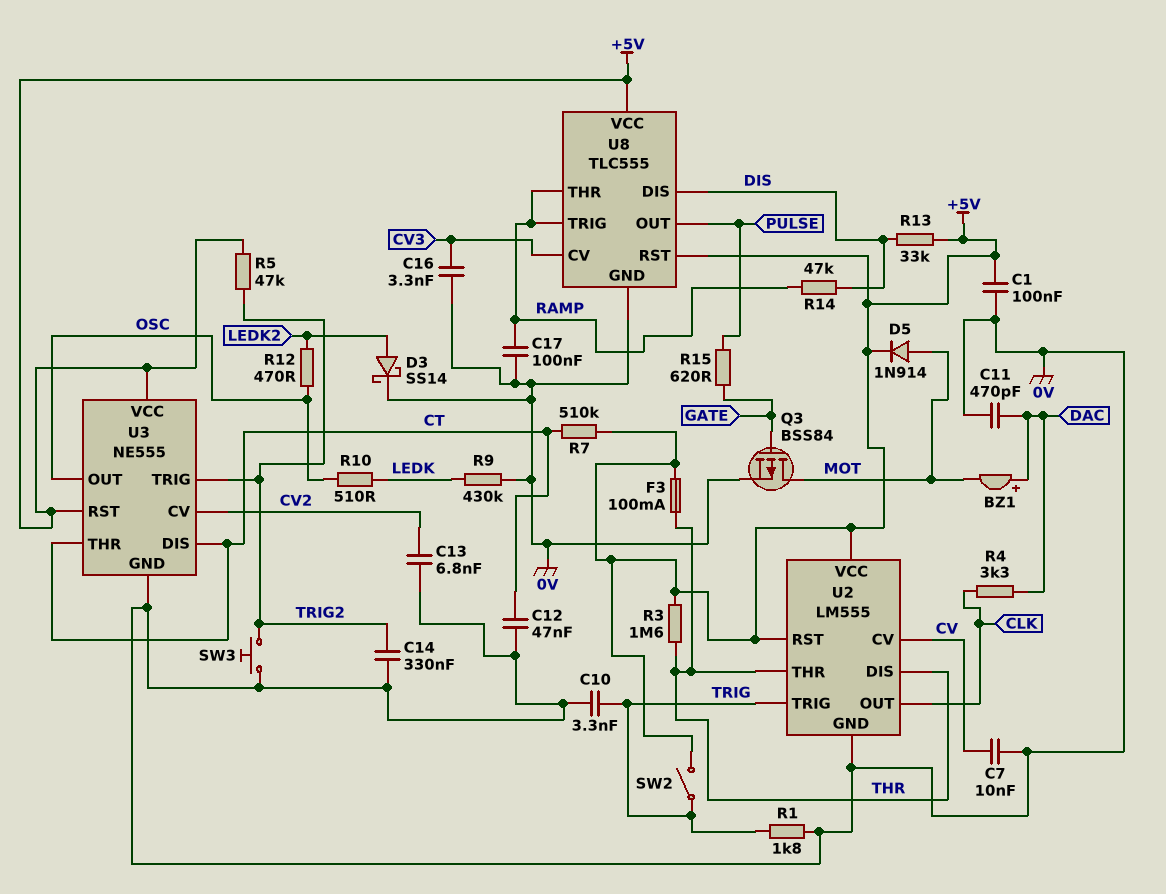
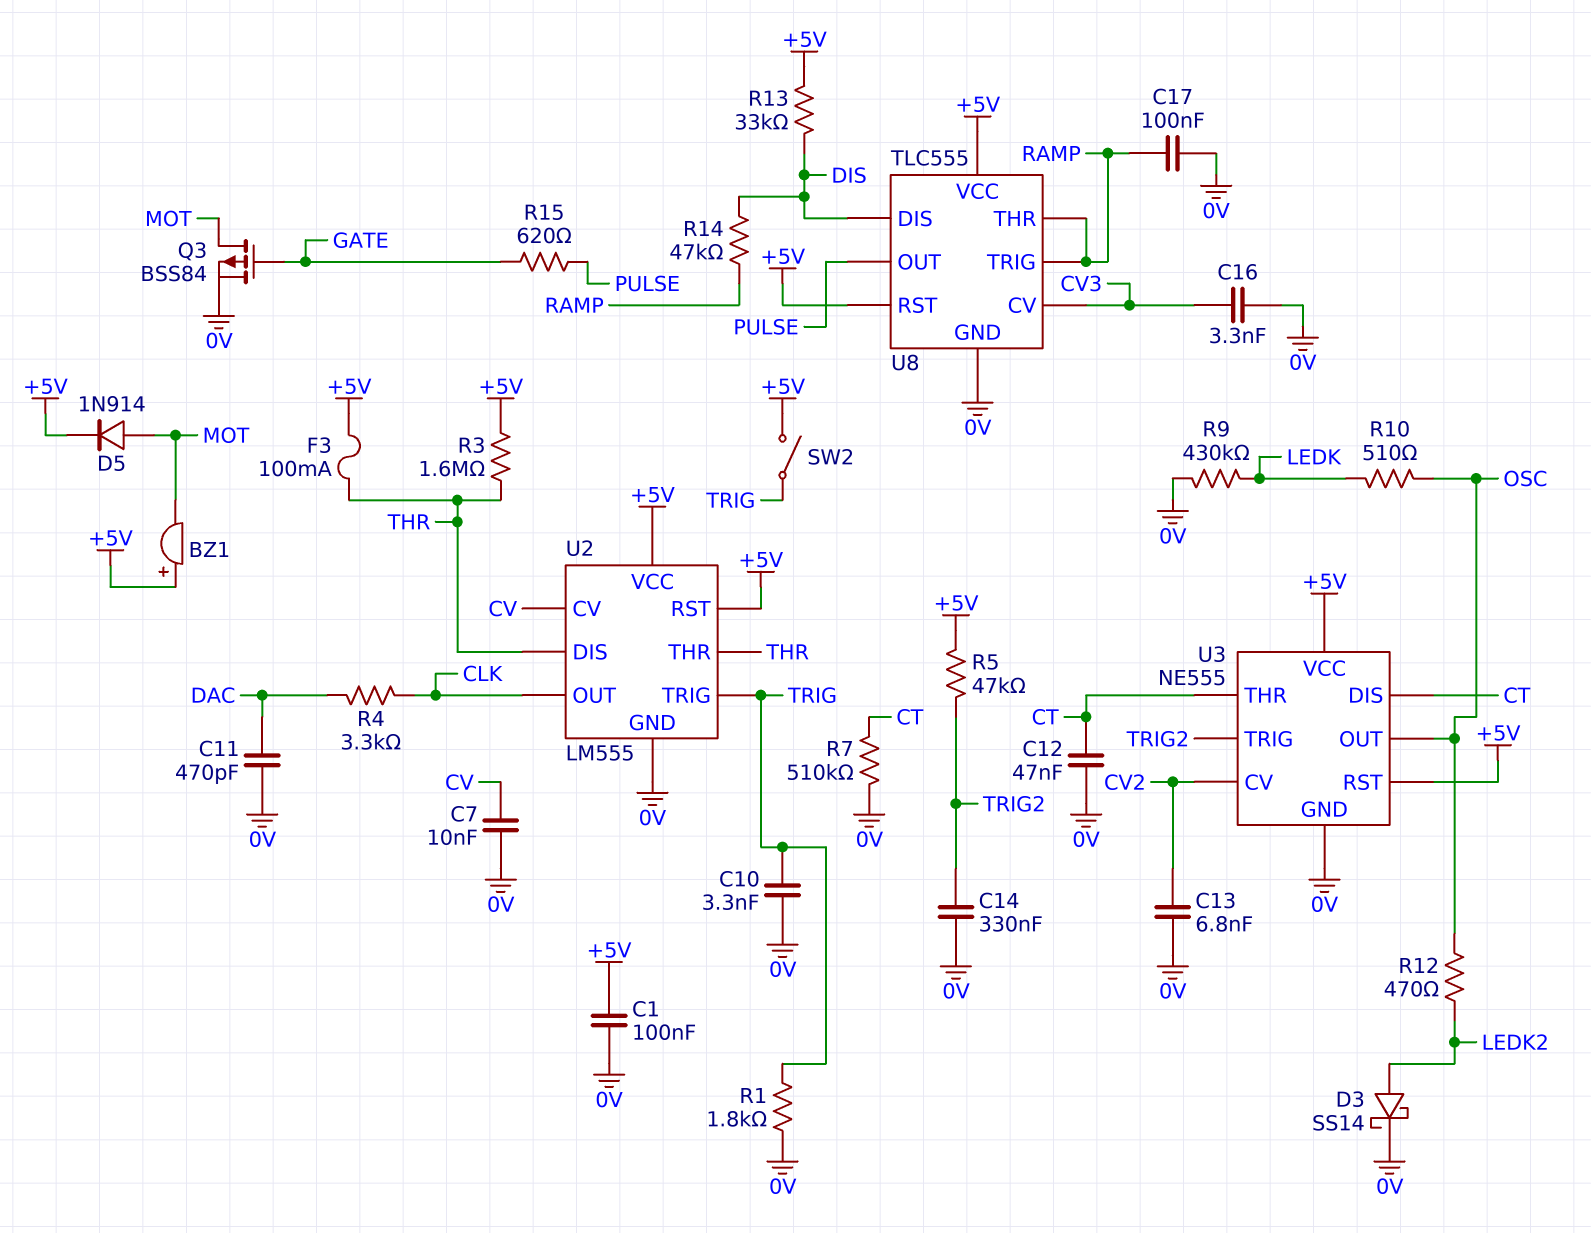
BZ1: buzzer (plus DAC, minus MOT) -> buzzer (plus +5V, minus MOT)
R7: 510k (+5V, CT) -> 510k (0V, CT)
SW3: button (0V, TRIG2) -> none

